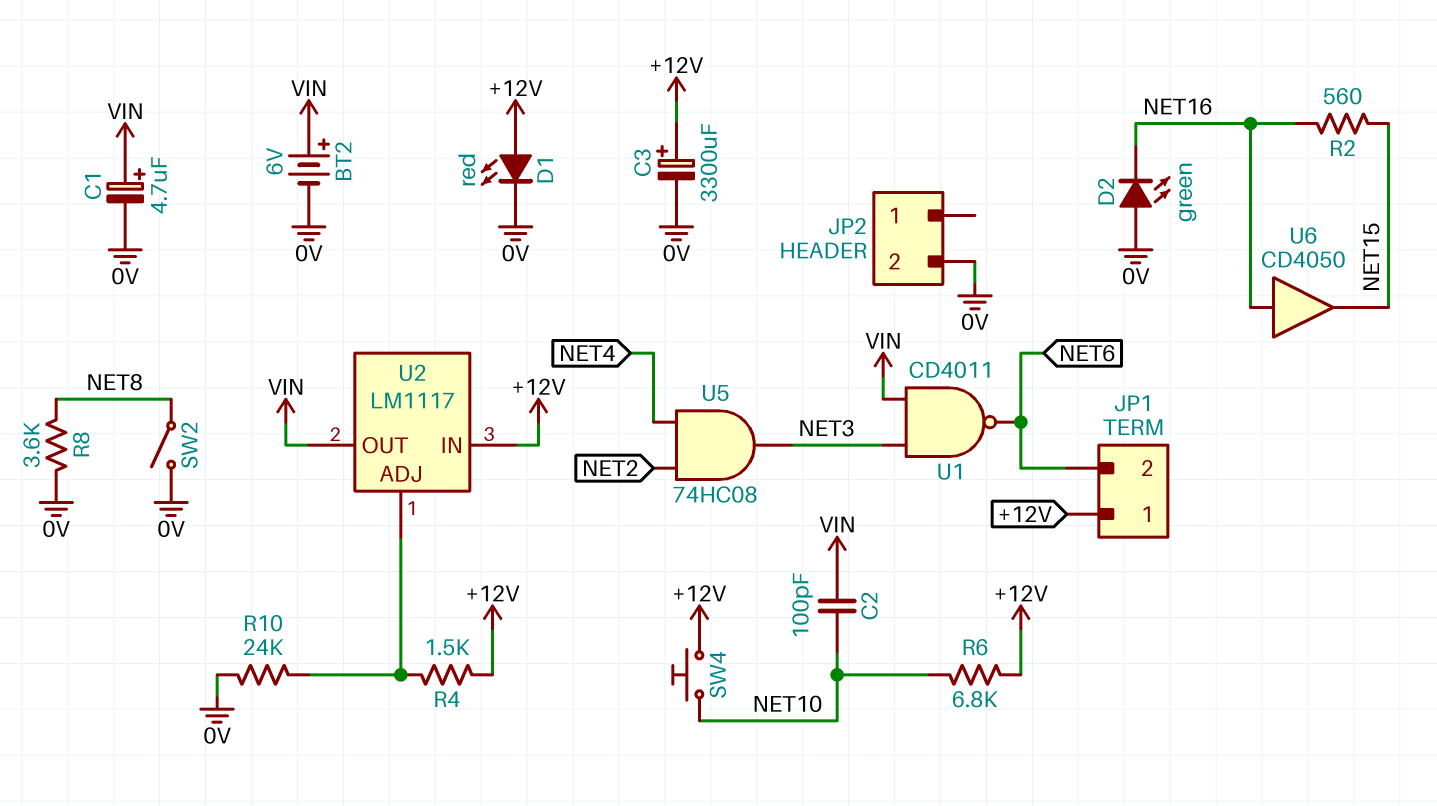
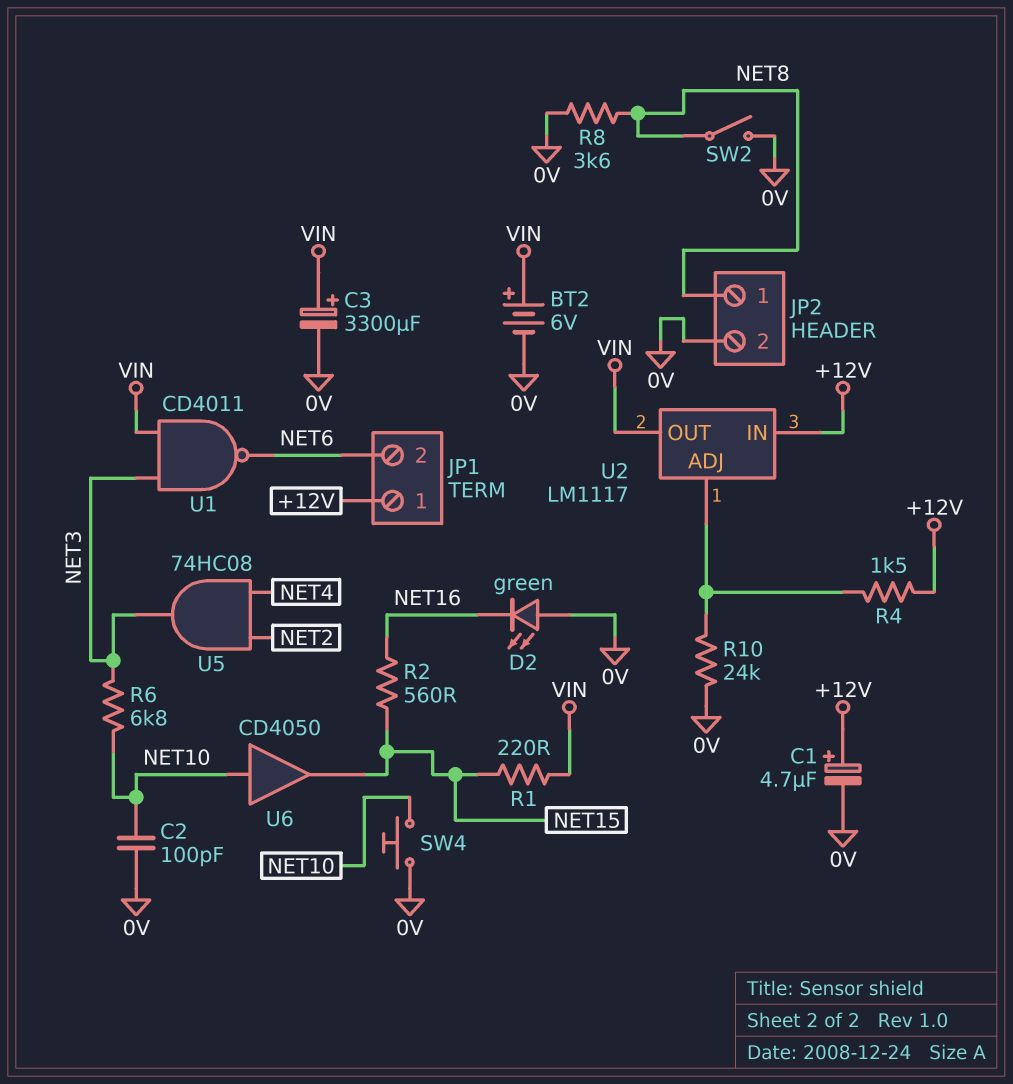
C1: 4.7uF (plus VIN, minus 0V) -> 4.7uF (plus +12V, minus 0V)
C2: 100pF (NET10, VIN) -> 100pF (0V, NET10)
C3: 3300uF (plus +12V, minus 0V) -> 3300uF (plus VIN, minus 0V)
D1: LED red (A +12V, K 0V) -> none
JP2 pin 1: none -> NET8
R1: none -> 220 (NET15, VIN)
R6: 6.8k (+12V, NET10) -> 6.8k (NET3, NET10)
SW4: button (+12V, NET10) -> button (0V, NET10)
U6: buffer CD4050 (in NET16, out NET15) -> buffer CD4050 (in NET10, out NET15)

